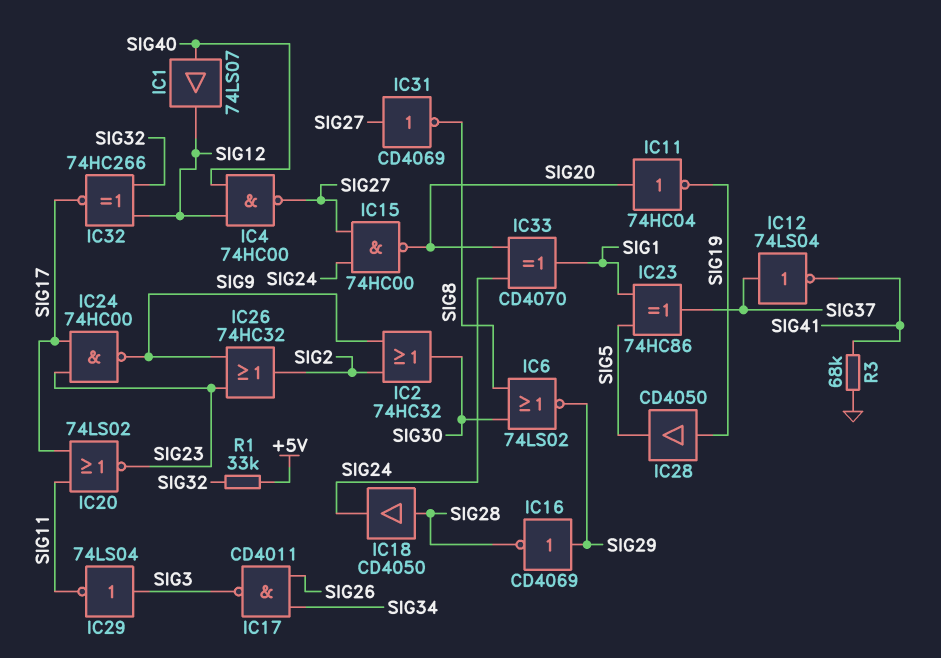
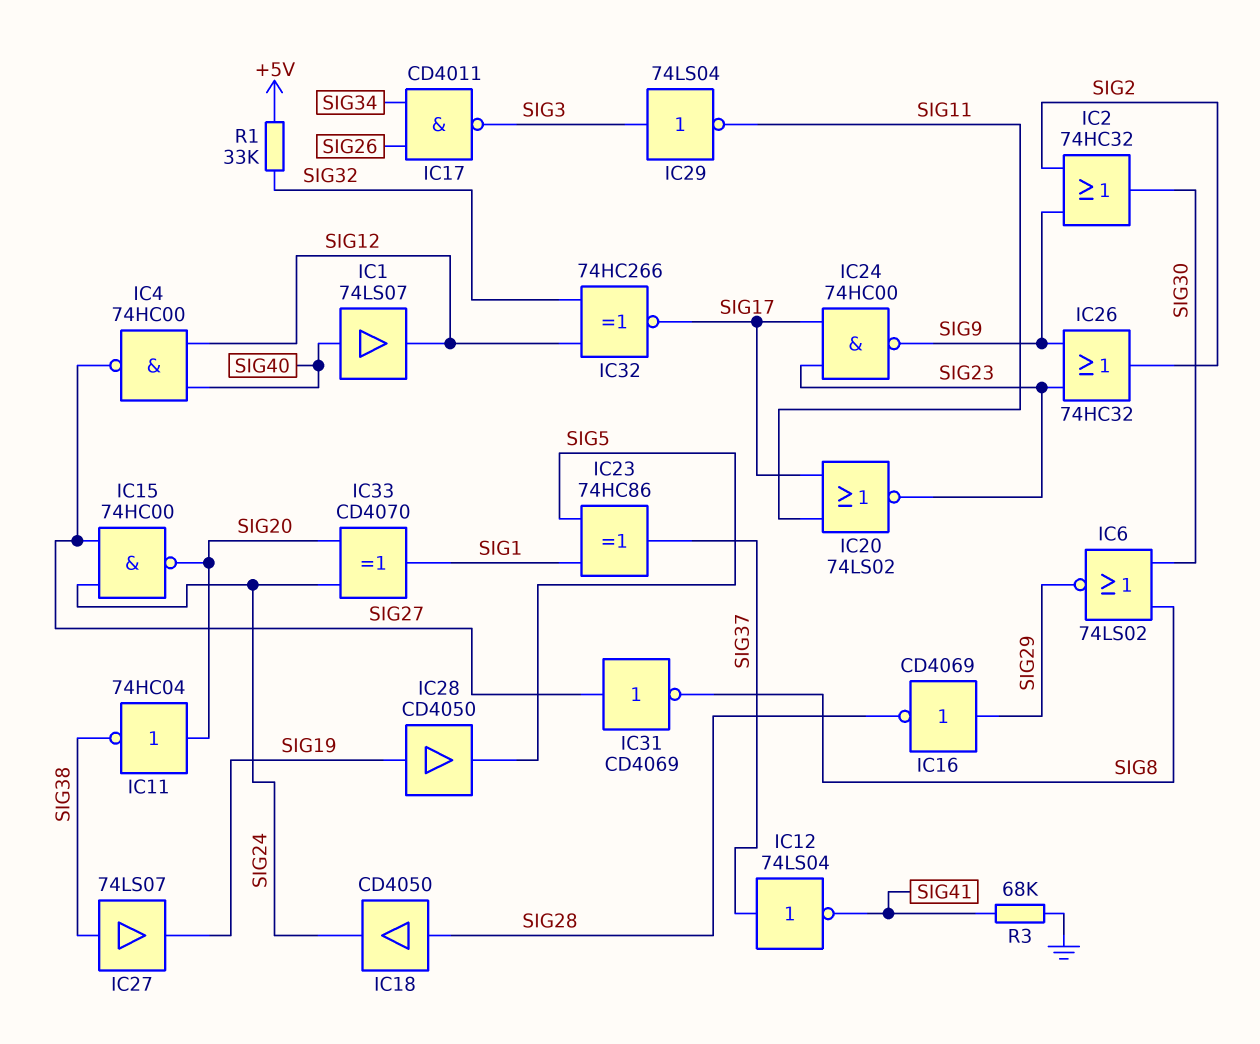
IC11: NOT 74HC04 (in SIG20, out SIG19) -> NOT 74HC04 (in SIG20, out SIG38)
IC27: none -> buffer 74LS07 (in SIG38, out SIG19)

